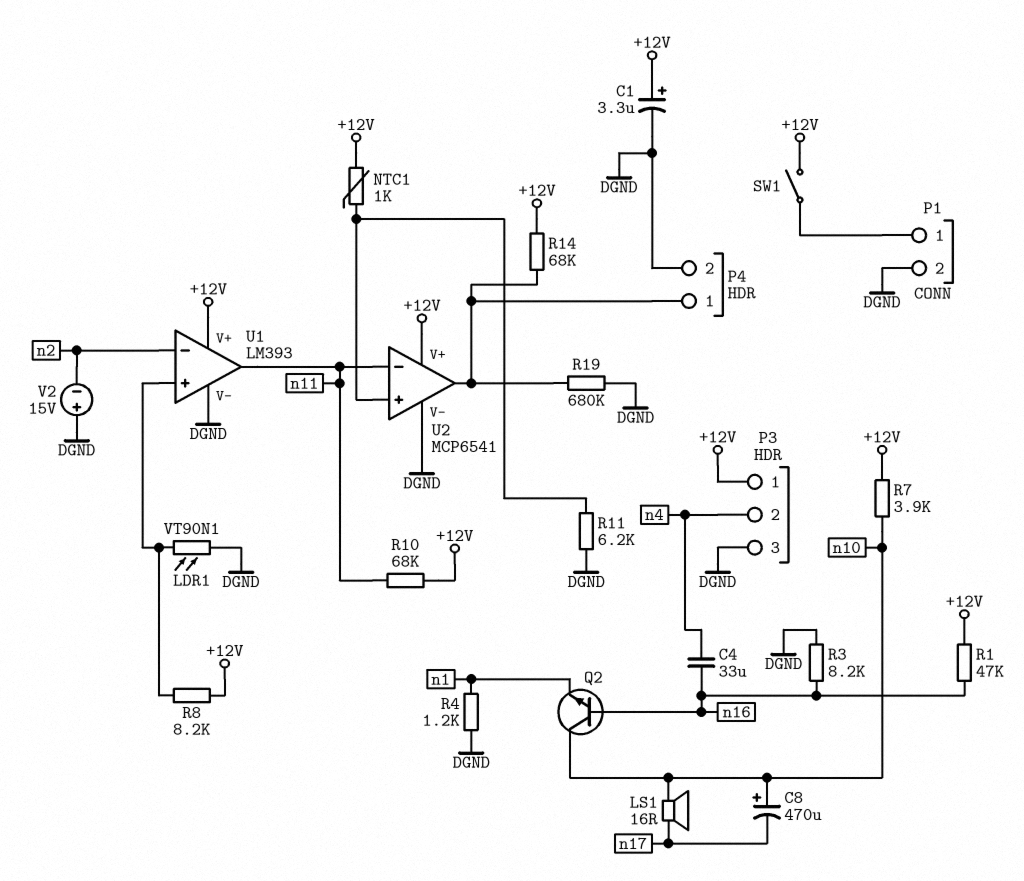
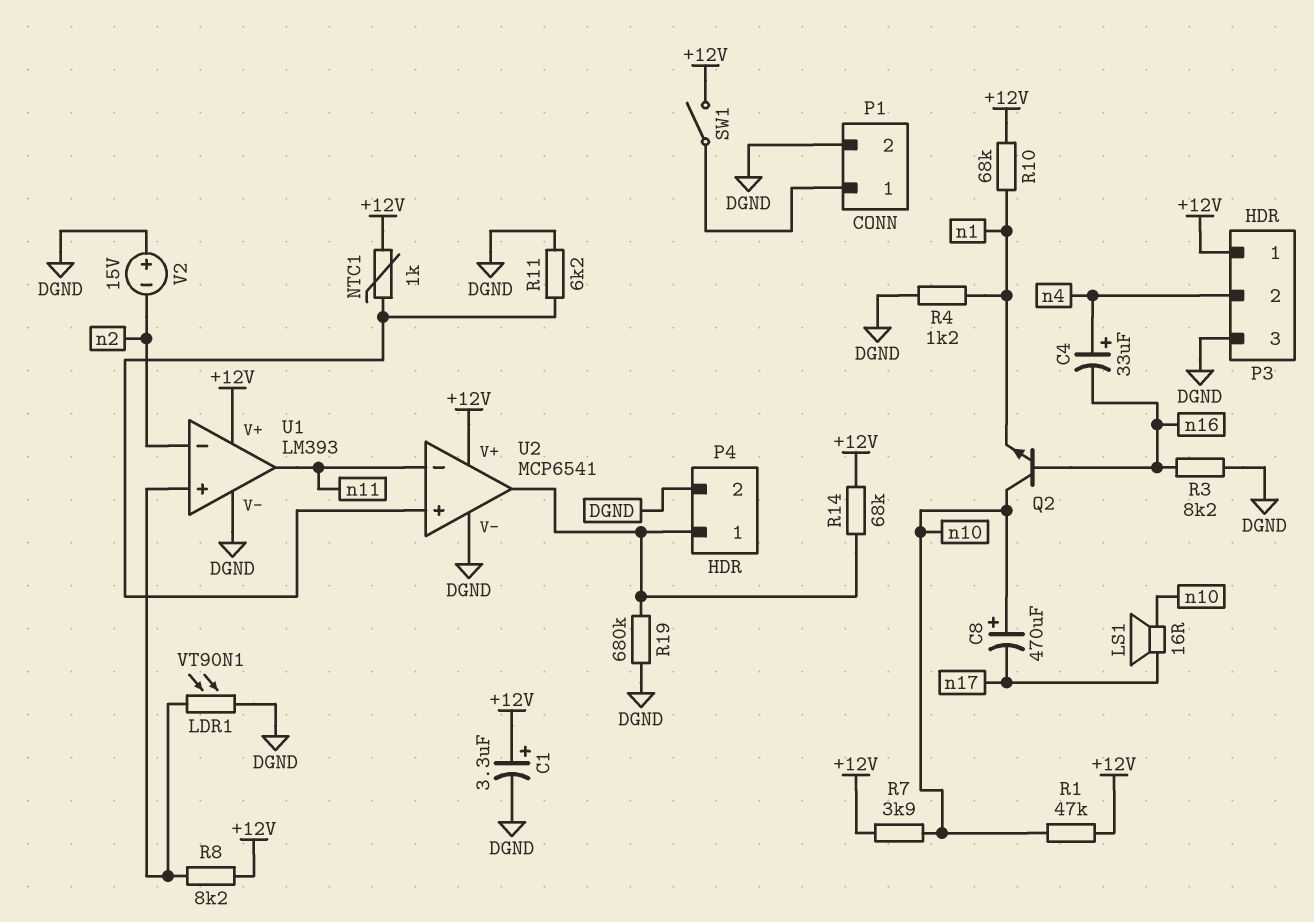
C4: 33uF (n4, n16) -> 33uF (plus n4, minus n16)
R1: 47k (+12V, n16) -> 47k (+12V, n10)
R10: 68k (+12V, n11) -> 68k (+12V, n1)

